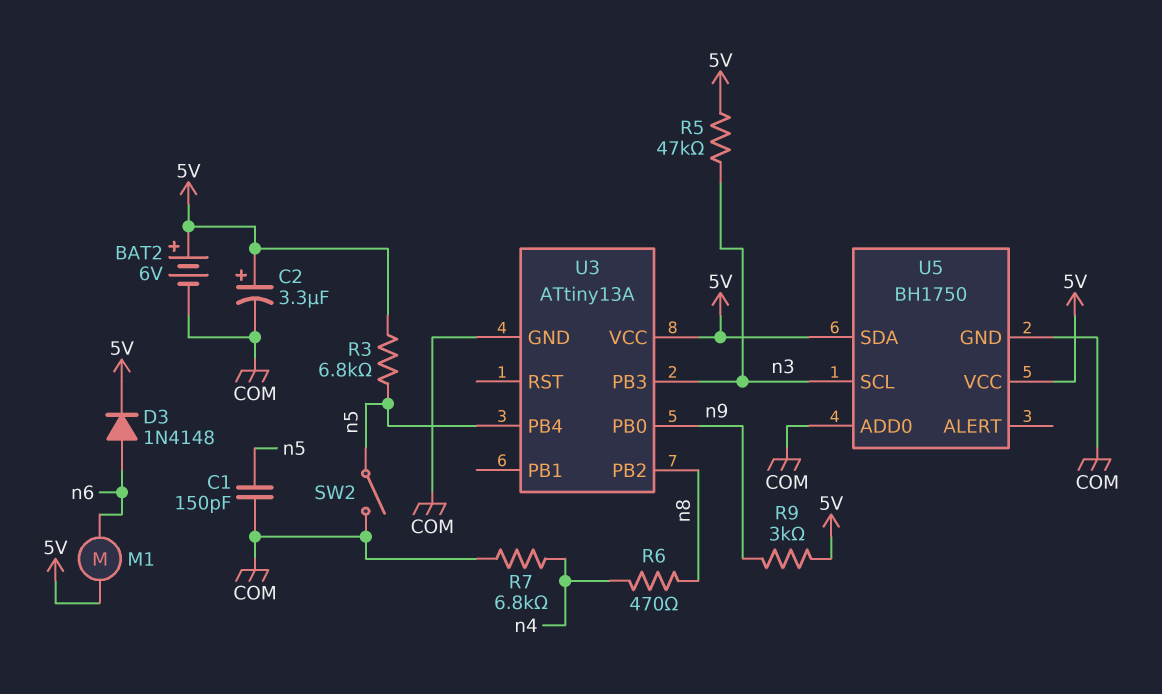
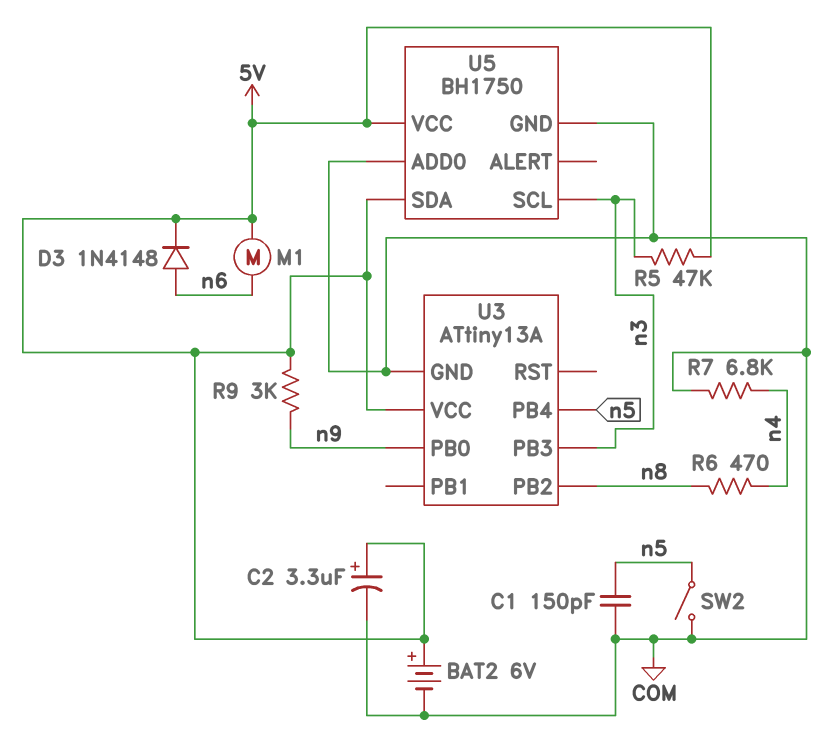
R3: 6.8k (5V, n5) -> none

